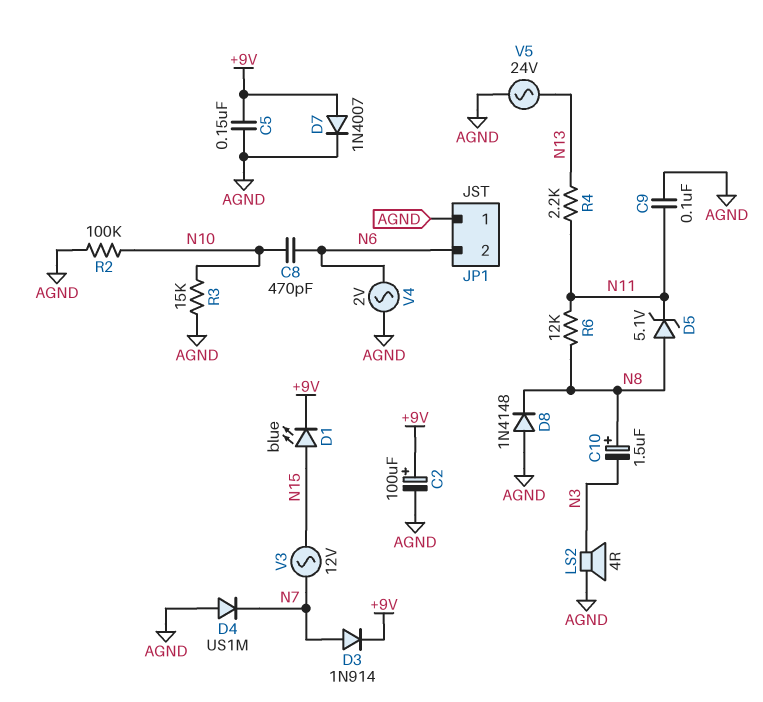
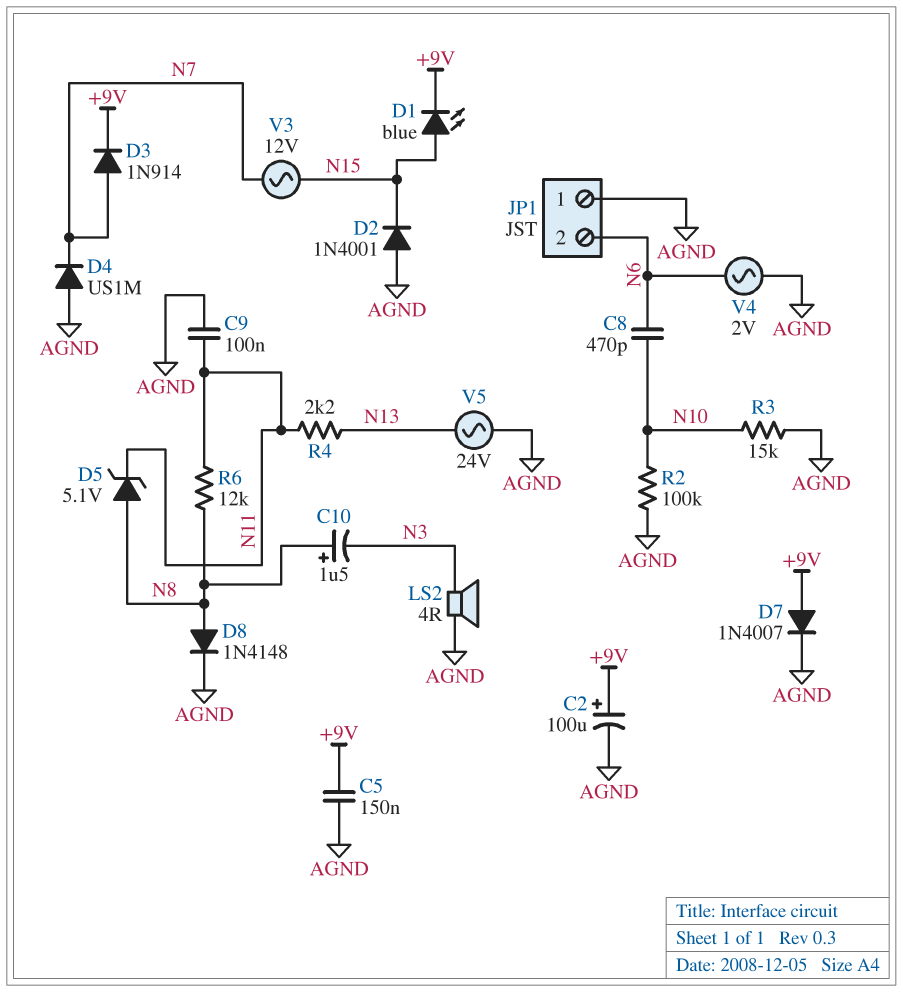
D2: none -> diode 1N4001 (A AGND, K N15)
D8: diode 1N4148 (A AGND, K N8) -> diode 1N4148 (A N8, K AGND)

